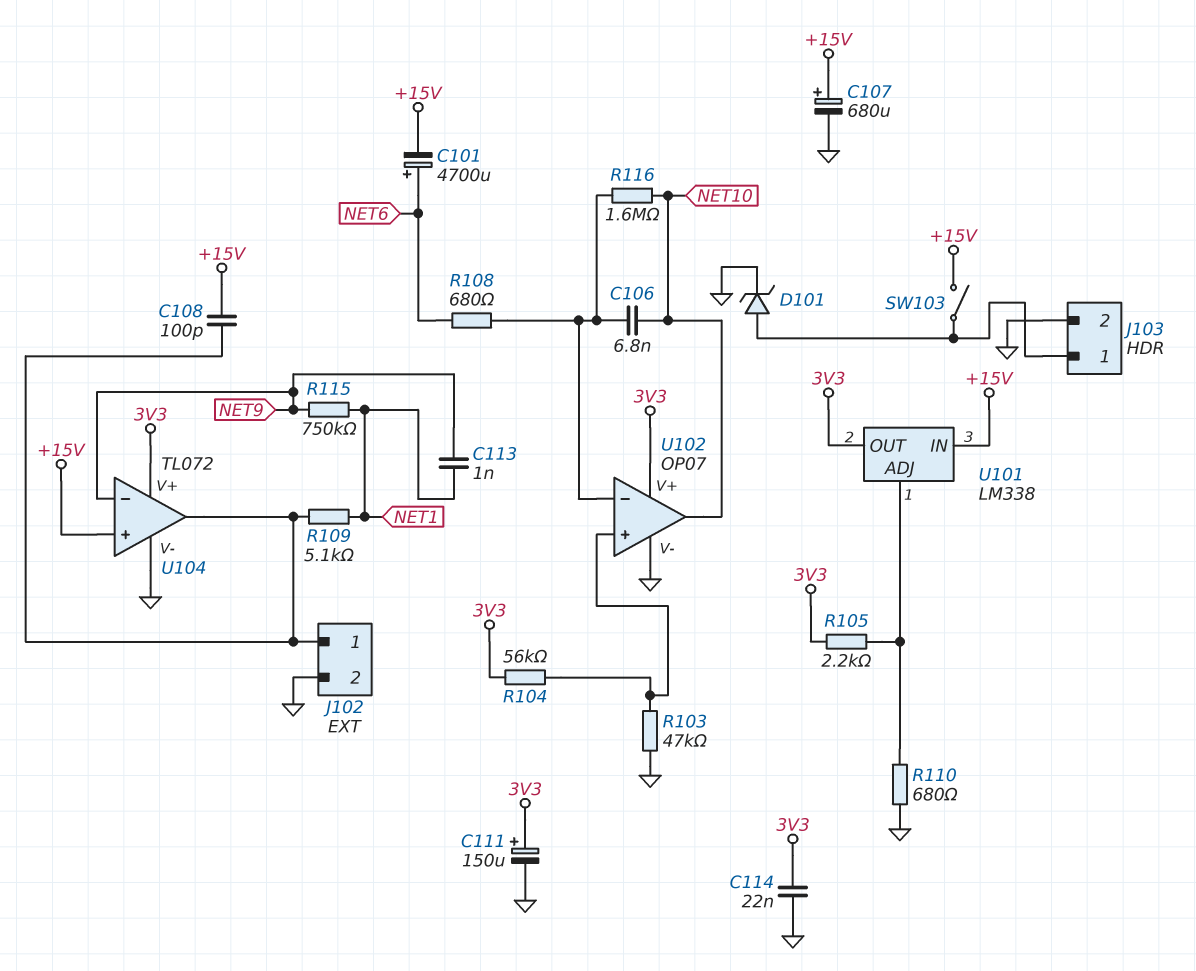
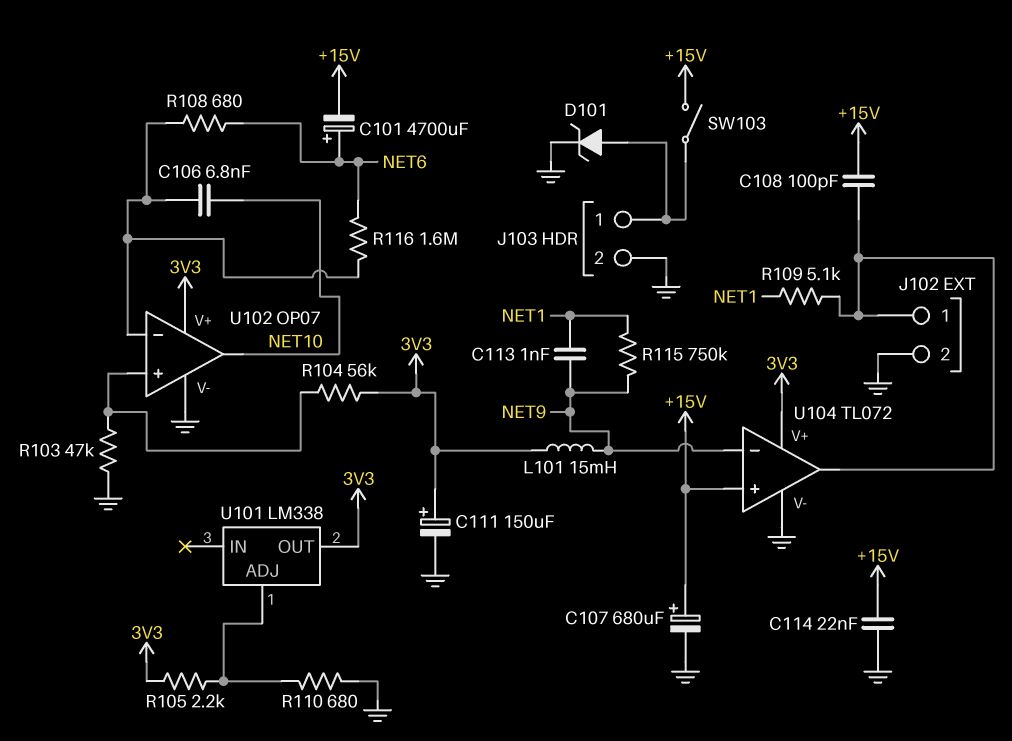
C114: 22nF (3V3, GND) -> 22nF (+15V, GND)
L101: none -> 15mH (3V3, NET9)
R116: 1.6M (NET10, U102/in-) -> 1.6M (NET6, U102/in-)
U101 pin IN: +15V -> none

